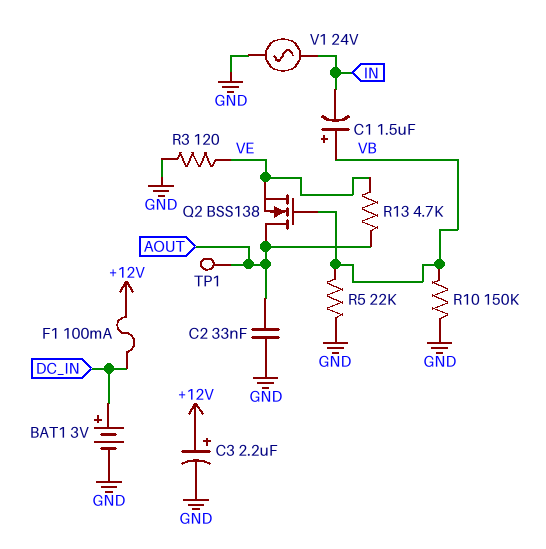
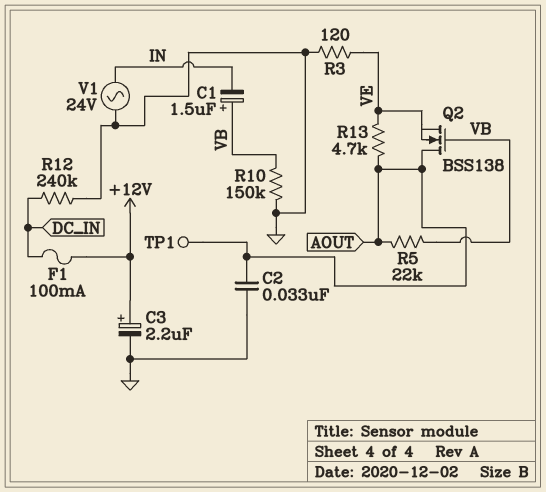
BAT1: 3V (plus DC_IN, minus GND) -> none
R5: 22k (GND, VB) -> 22k (AOUT, VB)
R12: none -> 240k (DC_IN, GND)

